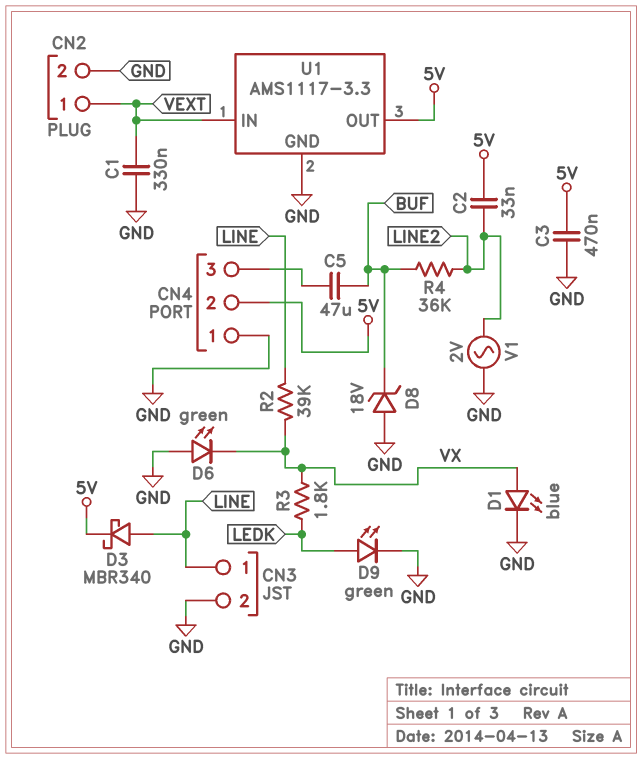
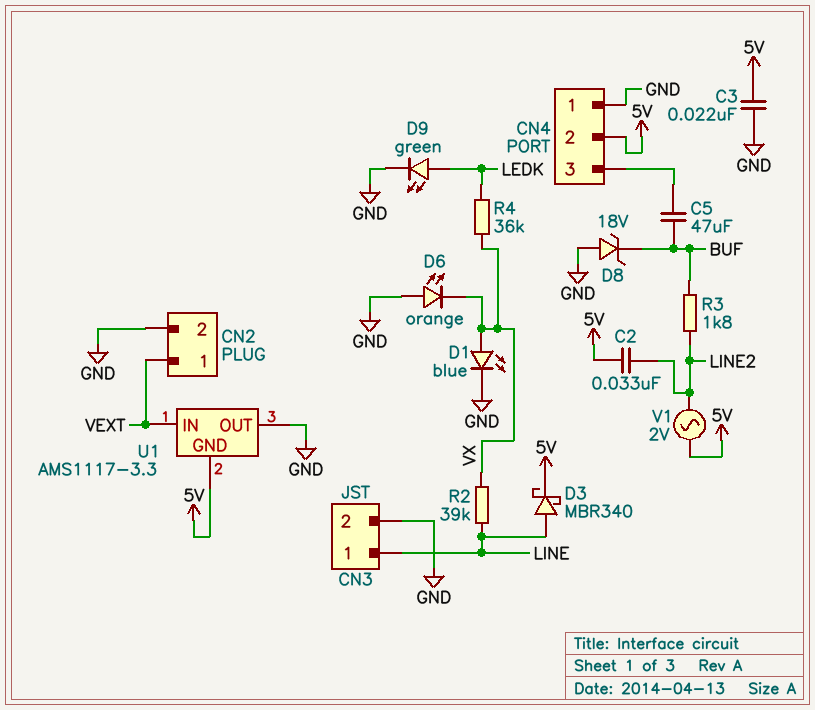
C1: 330nF (GND, VEXT) -> none
C3: 470nF (5V, GND) -> 22nF (5V, GND)
D6: LED green (A GND, K VX) -> LED orange (A GND, K VX)
R3: 1.8k (LEDK, VX) -> 1.8k (BUF, LINE2)
R4: 36k (BUF, LINE2) -> 36k (LEDK, VX)
U1 pin GND: GND -> 5V
U1 pin OUT: 5V -> GND
V1: AC 2V (GND, LINE2) -> AC 2V (5V, LINE2)

